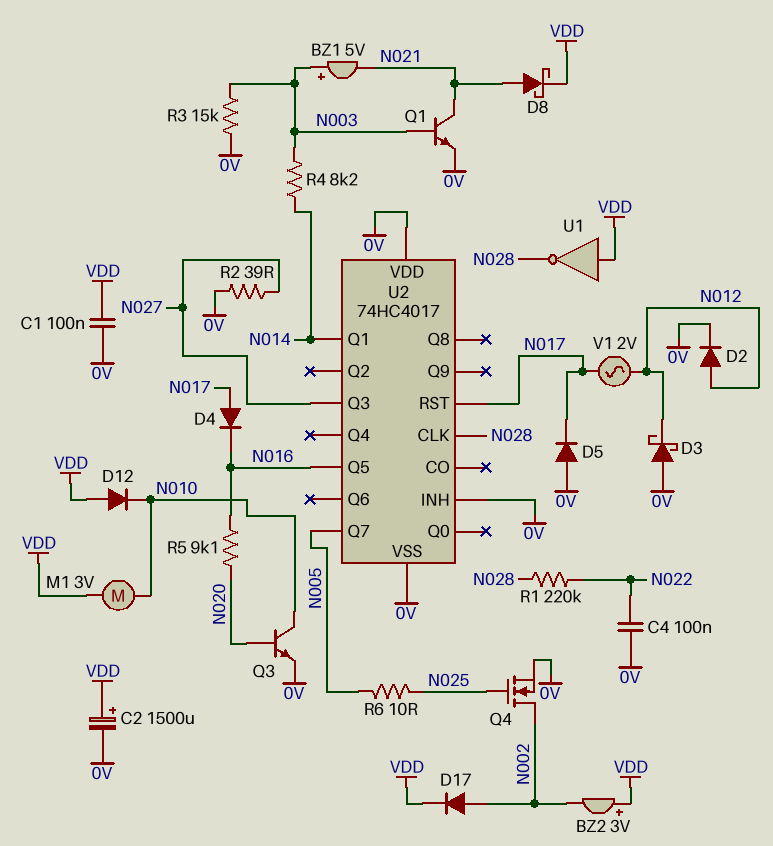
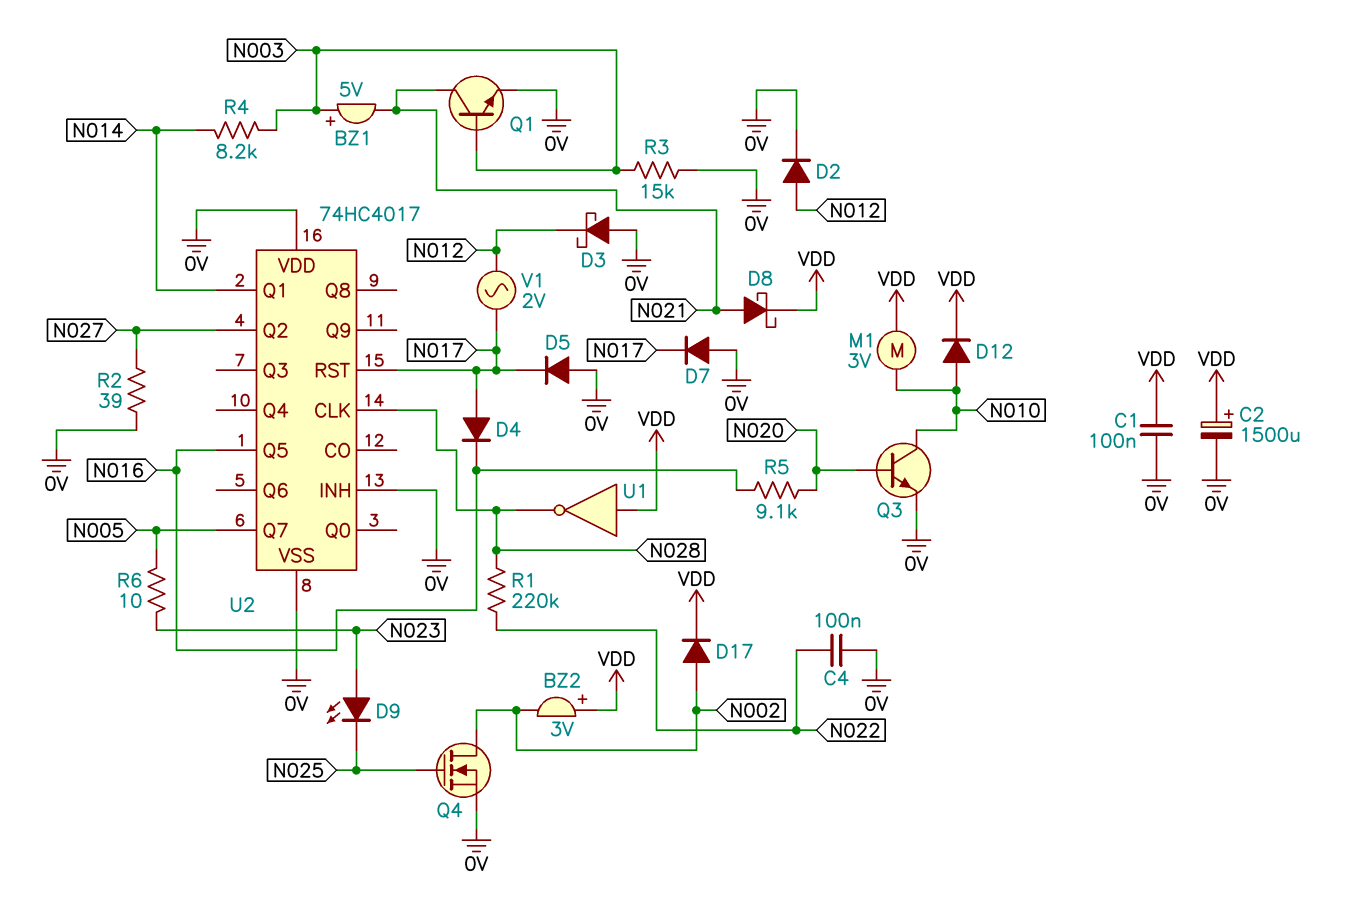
D7: none -> diode (A 0V, K N017)
D9: none -> LED (A N023, K N025)
D12: diode (A VDD, K N010) -> diode (A N010, K VDD)
R6: 10 (N005, N025) -> 10 (N005, N023)
U2 pin Q2: none -> N027
U2 pin Q3: N027 -> none

